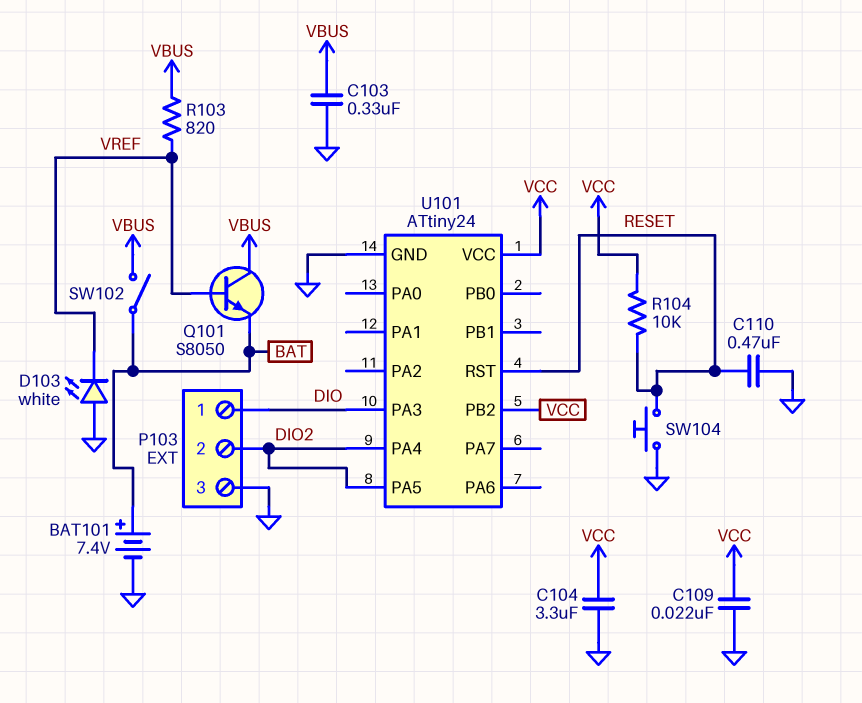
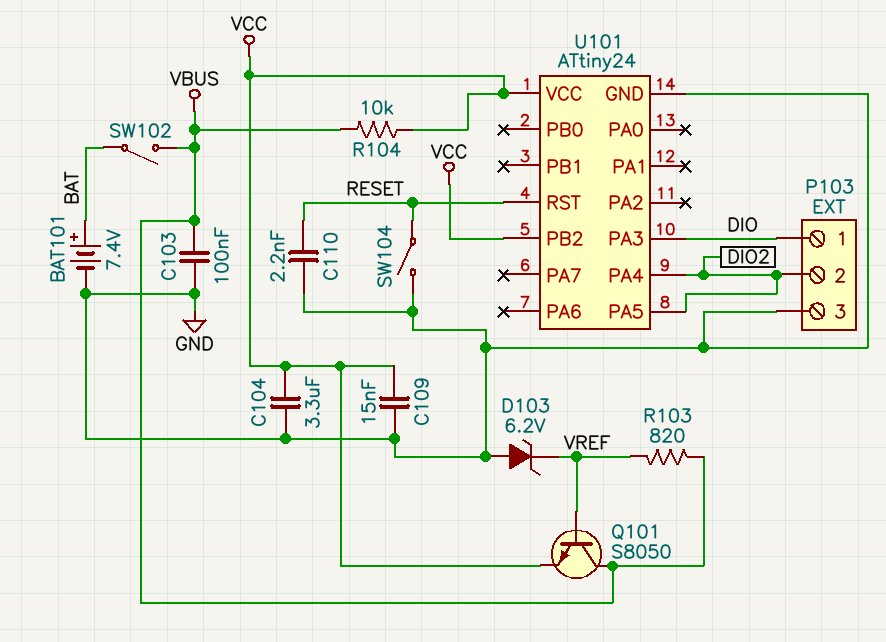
C103: 330nF (GND, VBUS) -> 100nF (GND, VBUS)
C109: 22nF (GND, VCC) -> 15nF (GND, VCC)
C110: 470nF (GND, RESET) -> 2.2nF (GND, RESET)
D103: LED white (A GND, K VREF) -> zener 6.2V (A GND, K VREF)
Q101: NPN S8050 (B VREF, C VBUS, E BAT) -> NPN S8050 (B VREF, C VBUS, E VCC)
R104: 10k (RESET, VCC) -> 10k (VBUS, VCC)
SW104: button (GND, RESET) -> switch (GND, RESET)

